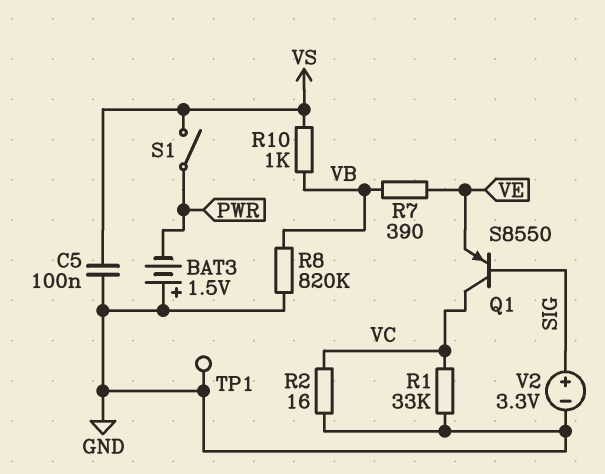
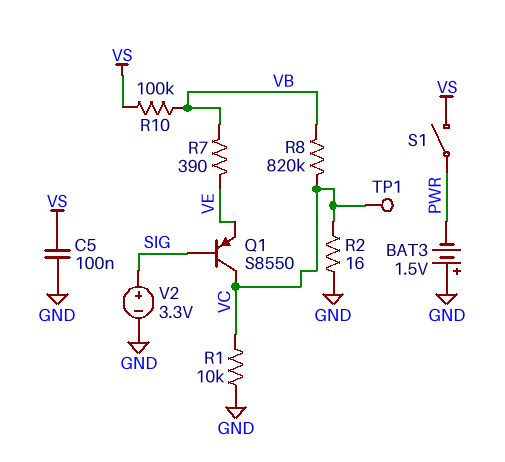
R1: 33k (GND, VC) -> 10k (GND, VC)
R8: 820k (GND, VB) -> 820k (VB, VC)
R10: 1k (VB, VS) -> 100k (VB, VS)
TP1: test point (GND) -> test point (VC)

